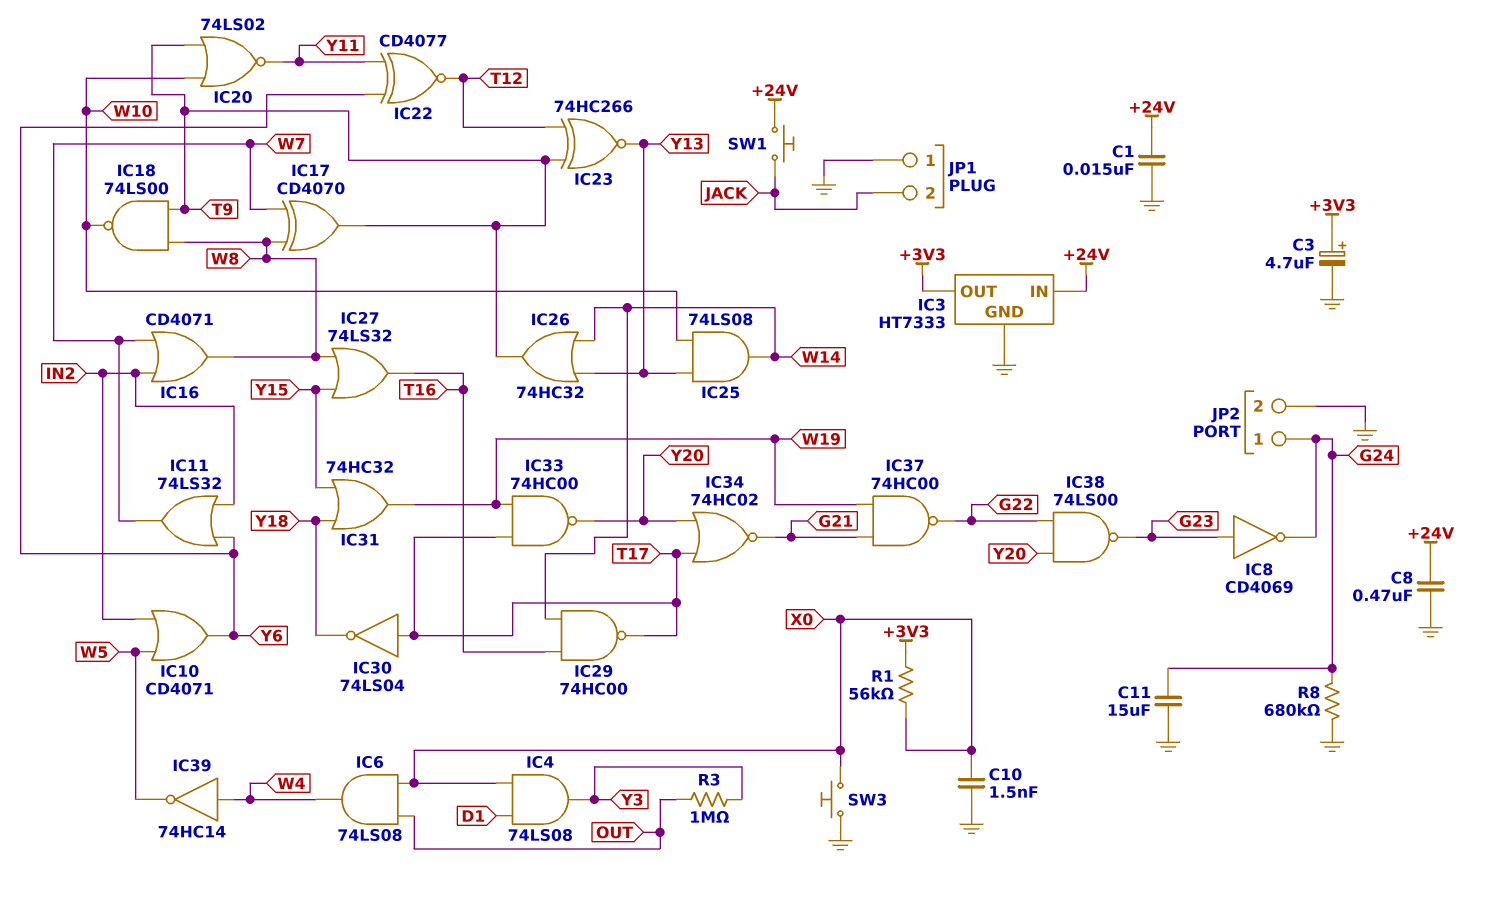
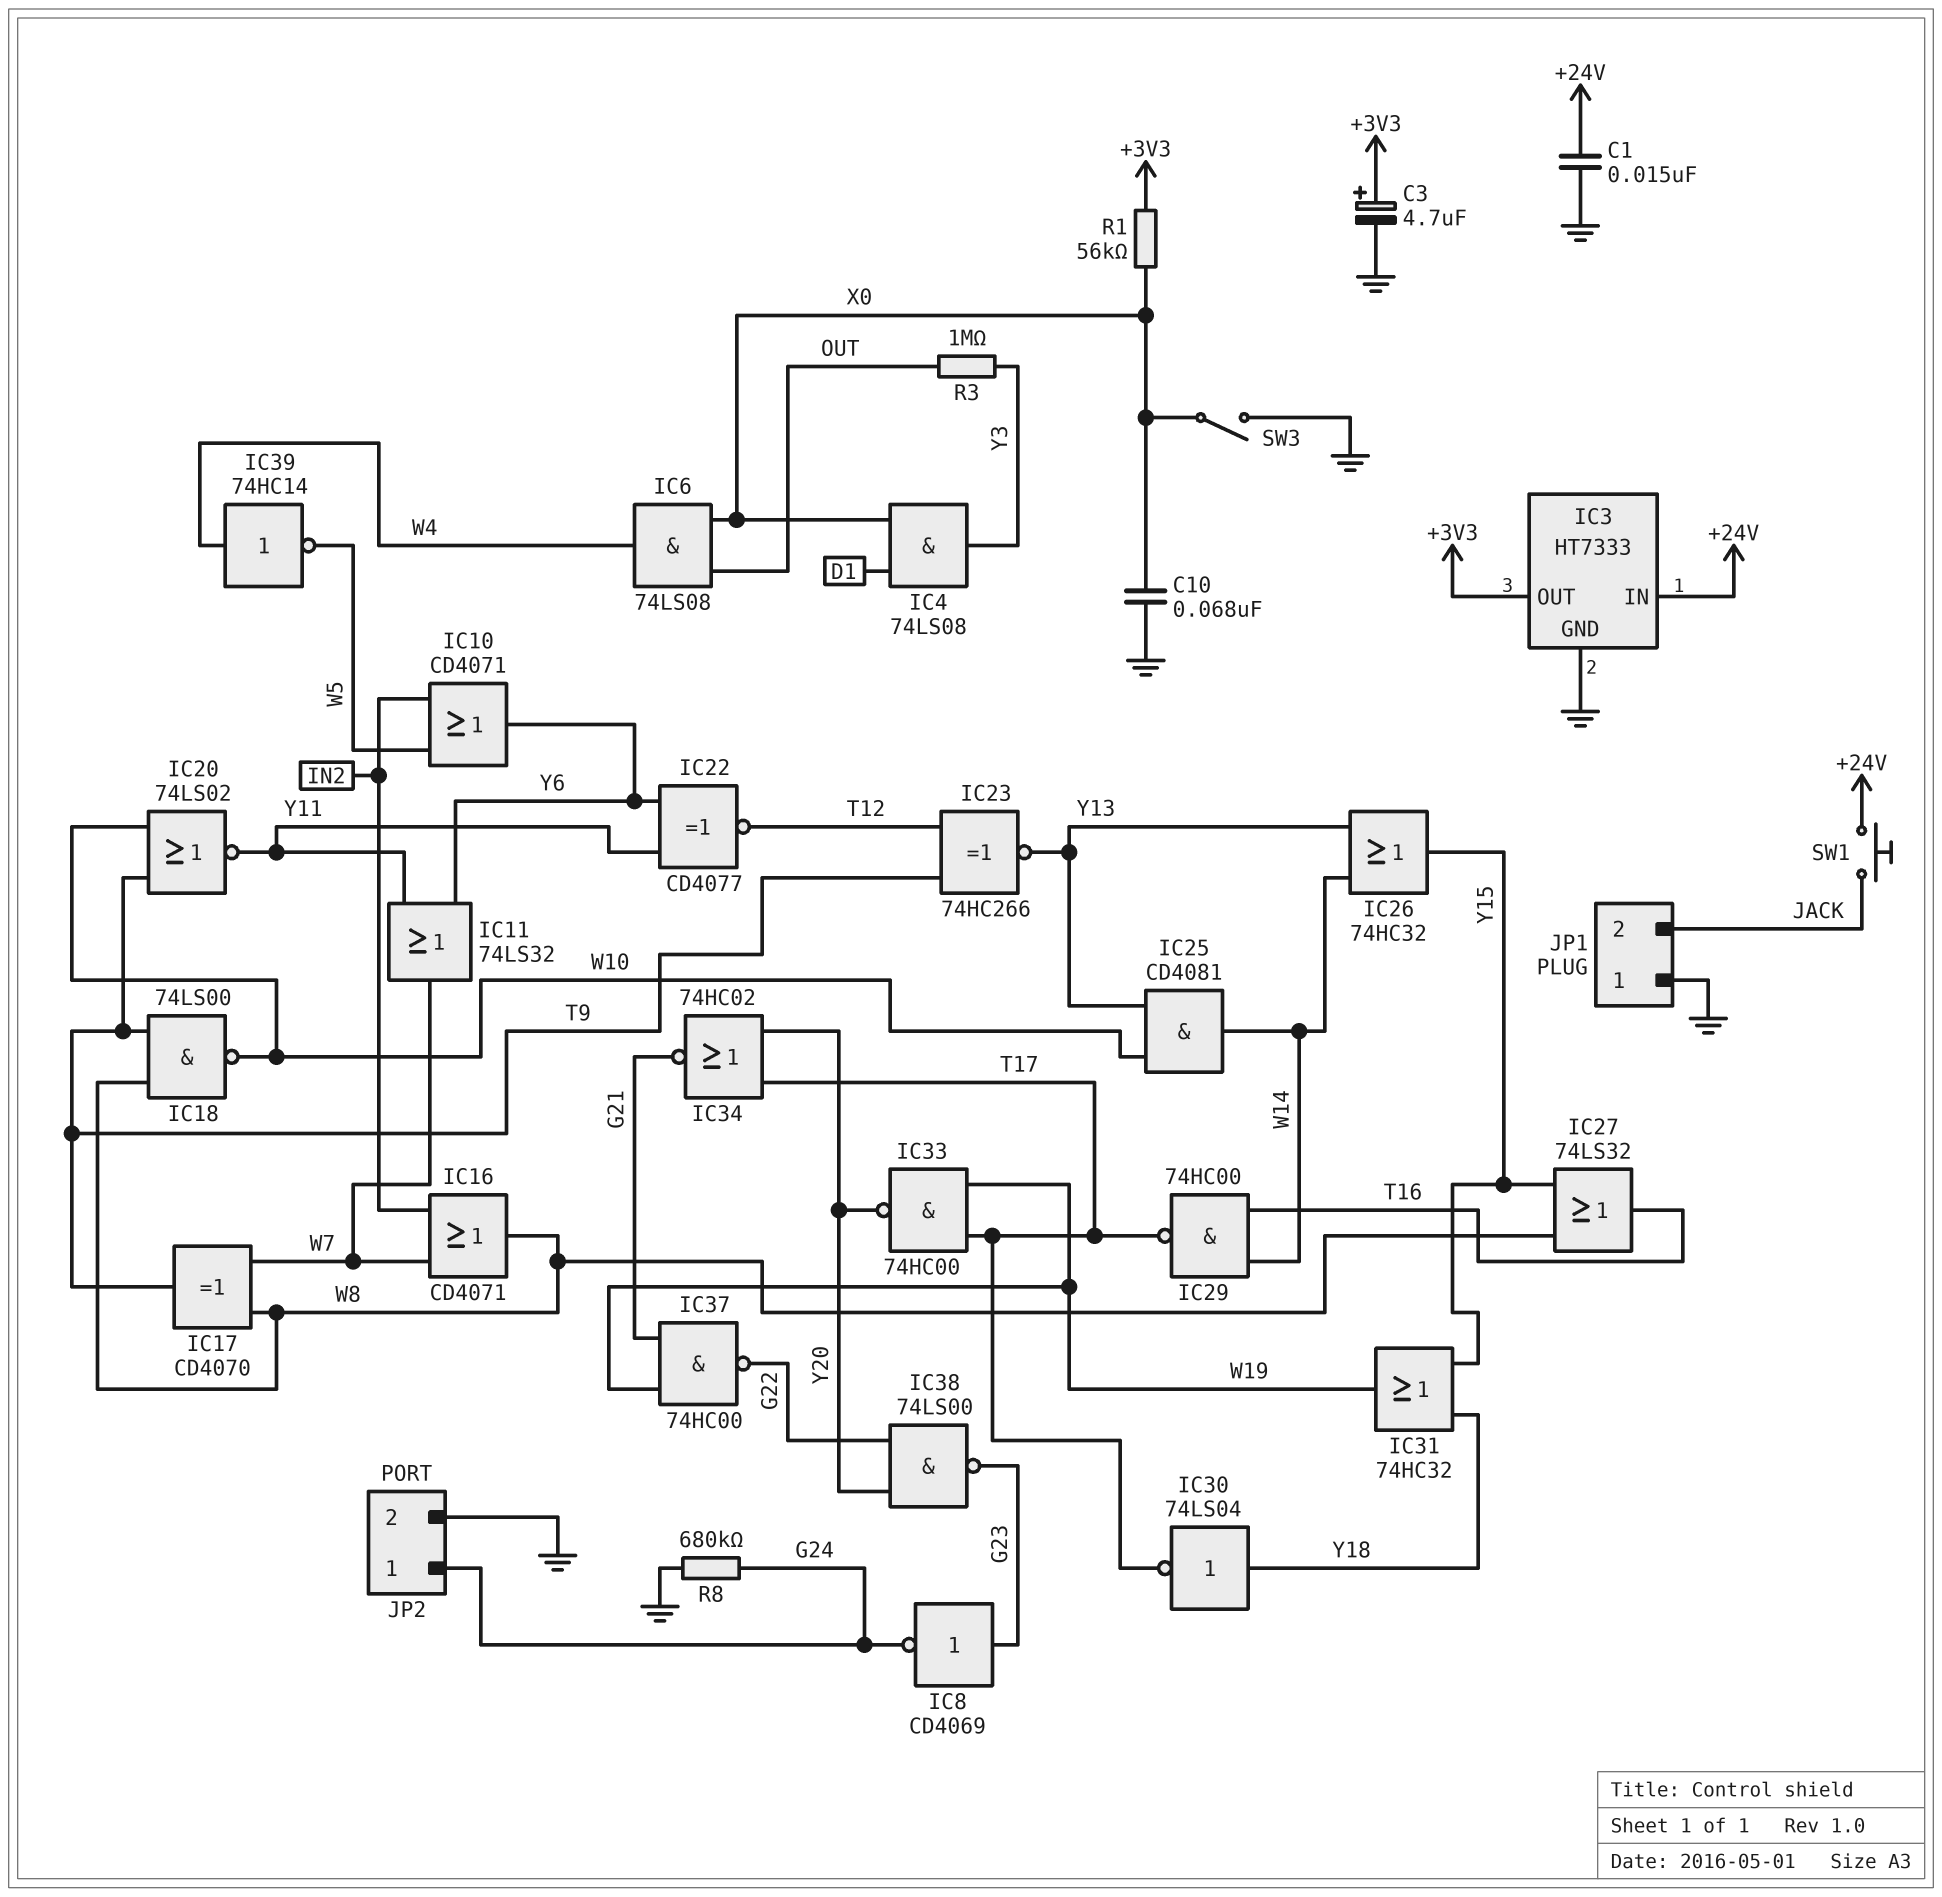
C8: 470nF (+24V, GND) -> none
C10: 1.5nF (GND, X0) -> 68nF (GND, X0)
C11: 15uF (G24, GND) -> none
IC11: OR 74LS32 (in IN2, in Y6, out W7) -> OR 74LS32 (in Y6, in Y11, out W7)
IC25: AND 74LS08 (in W10, in Y13, out W14) -> AND CD4081 (in W10, in Y13, out W14)
IC26: OR 74HC32 (in W14, in Y13, out T9) -> OR 74HC32 (in W14, in Y13, out Y15)
IC30: NOT 74LS04 (in T17, out Y18) -> NOT 74LS04 (in Y18, out T17)
SW3: button (GND, X0) -> switch (GND, X0)

